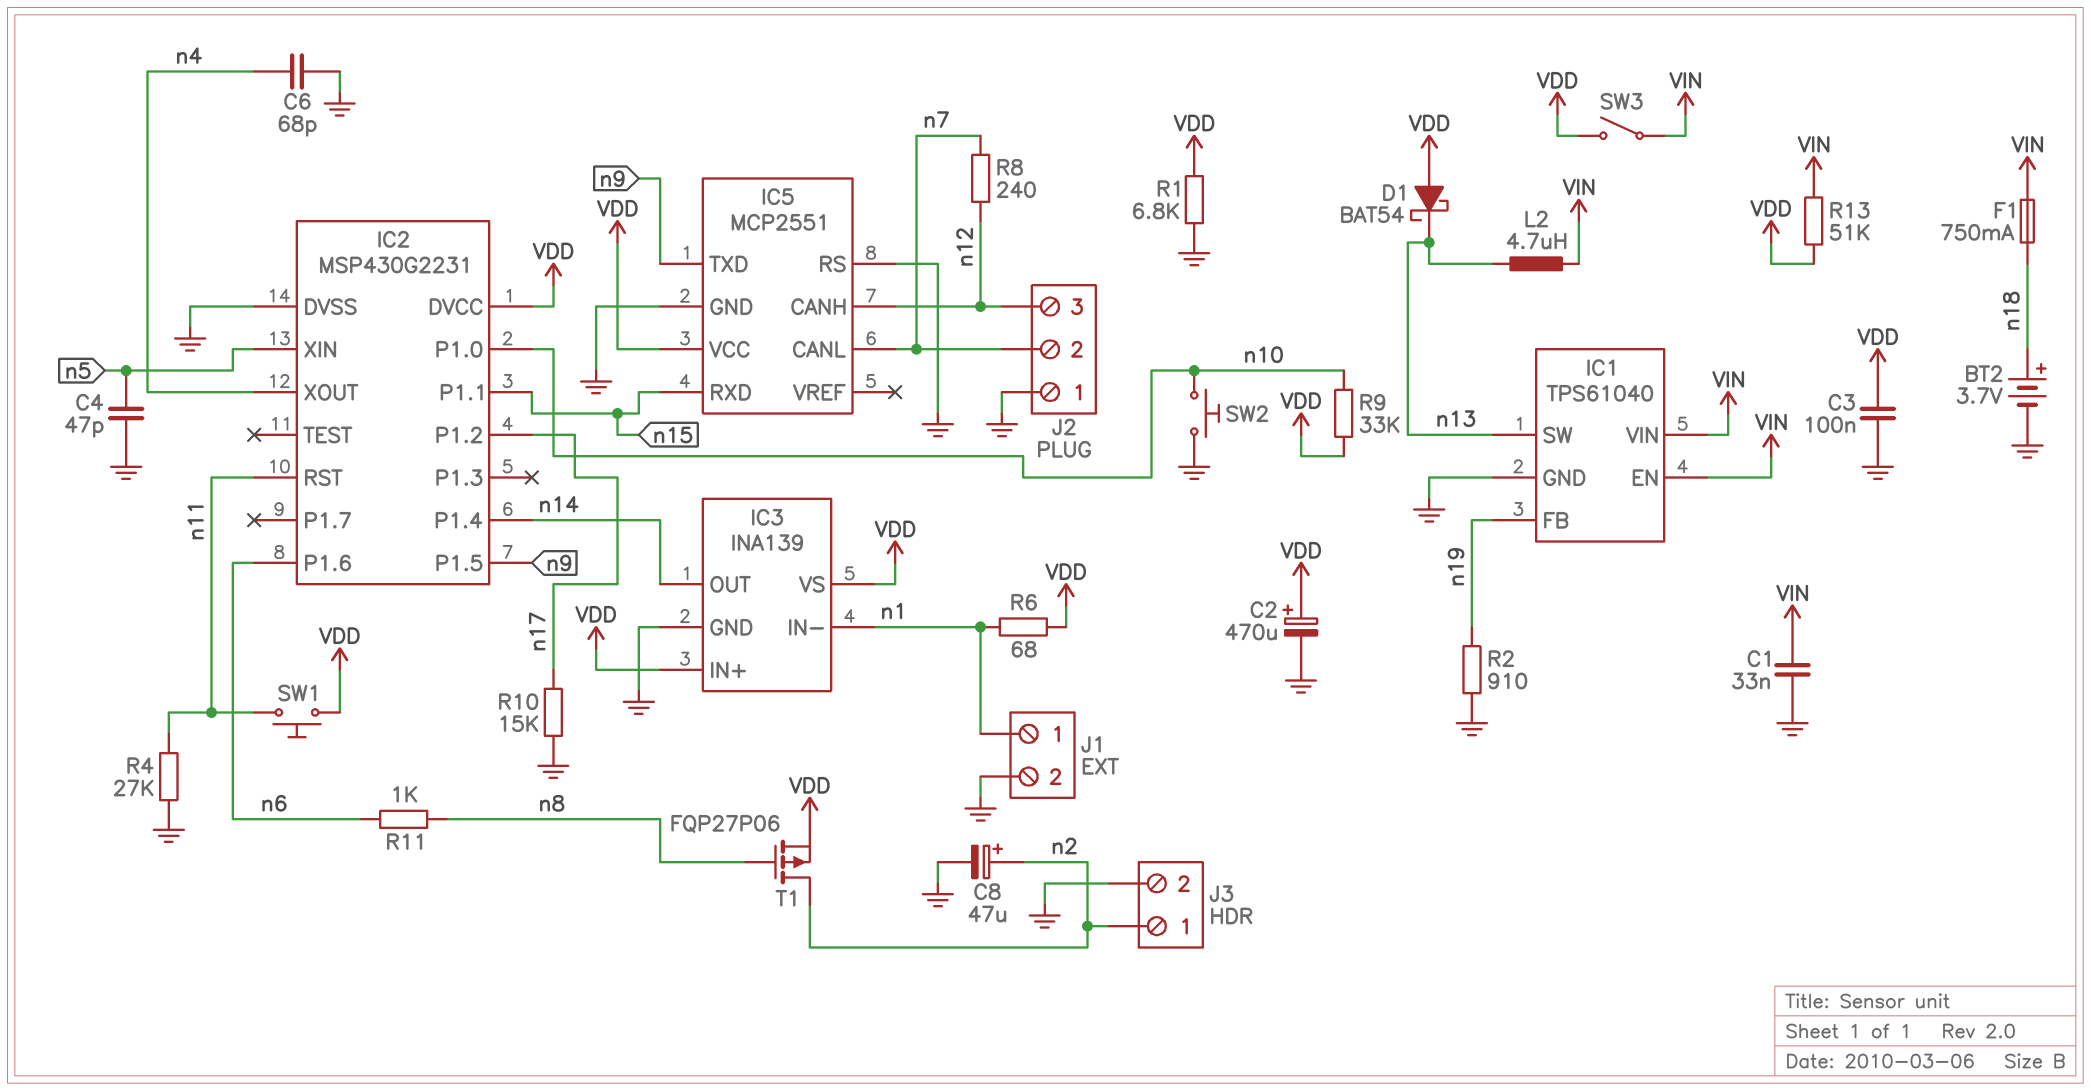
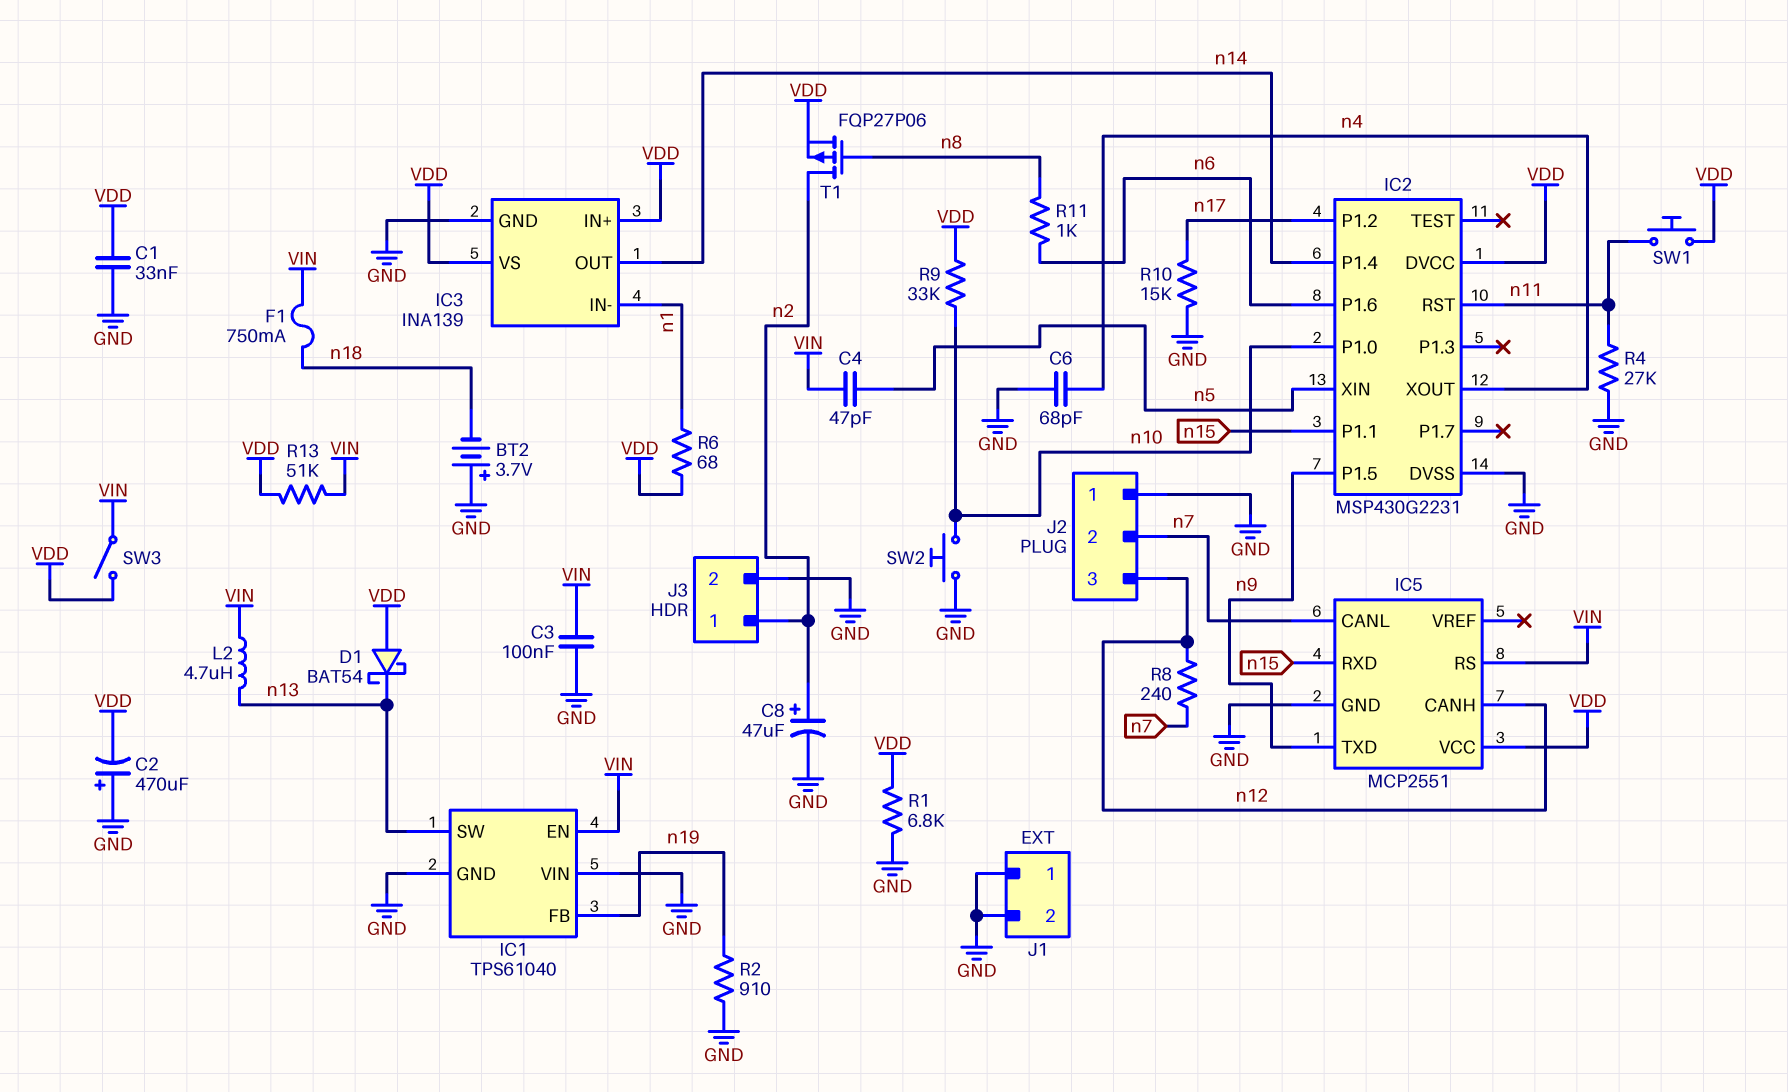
BT2: 3.7V (plus n18, minus GND) -> 3.7V (plus GND, minus n18)
C1: 33nF (GND, VIN) -> 33nF (GND, VDD)
C2: 470uF (plus VDD, minus GND) -> 470uF (plus GND, minus VDD)
C3: 100nF (GND, VDD) -> 100nF (GND, VIN)
C4: 47pF (GND, n5) -> 47pF (VIN, n5)
IC1 pin VIN: VIN -> GND
IC5 pin RS: GND -> VIN
J1 pin 1: n1 -> GND

